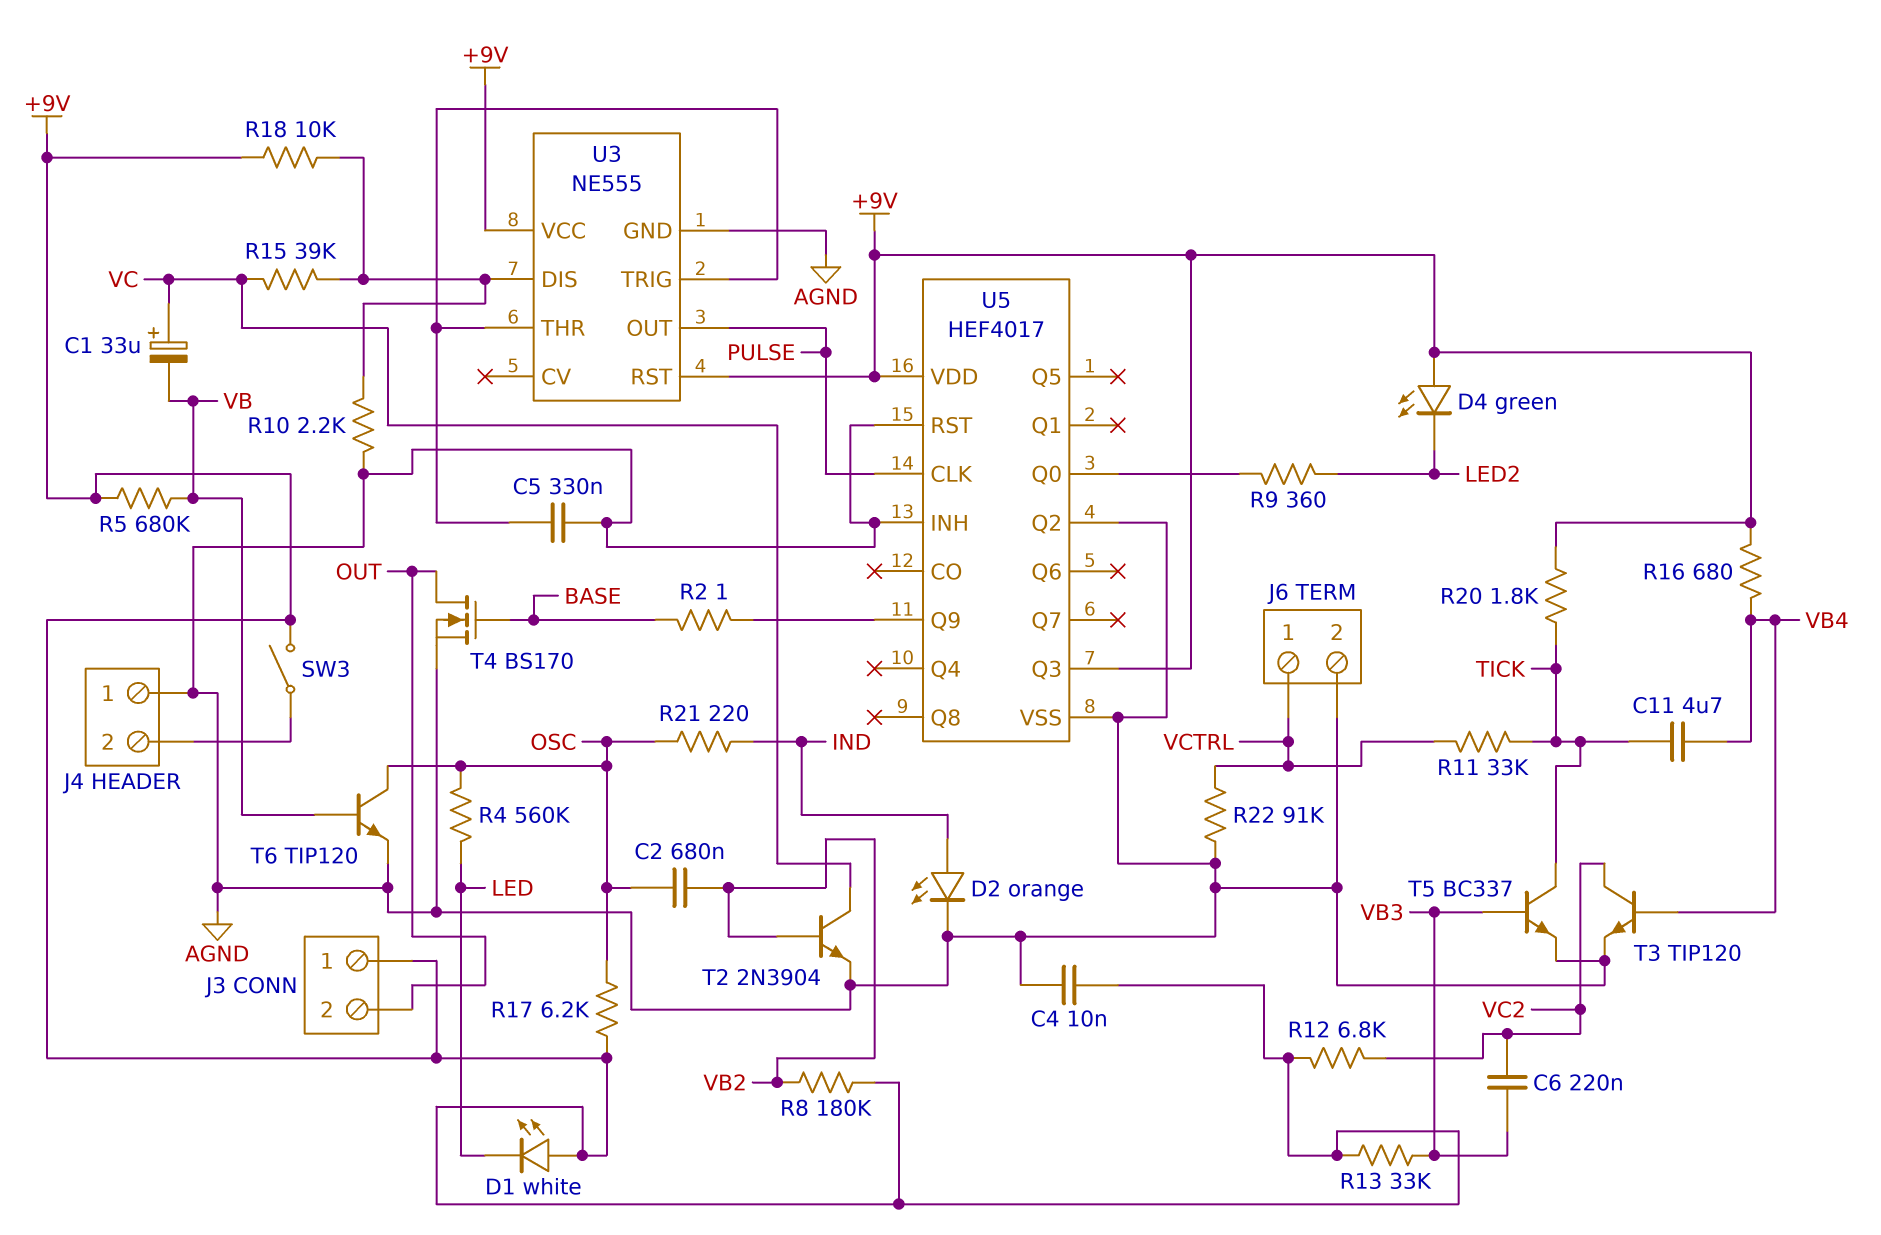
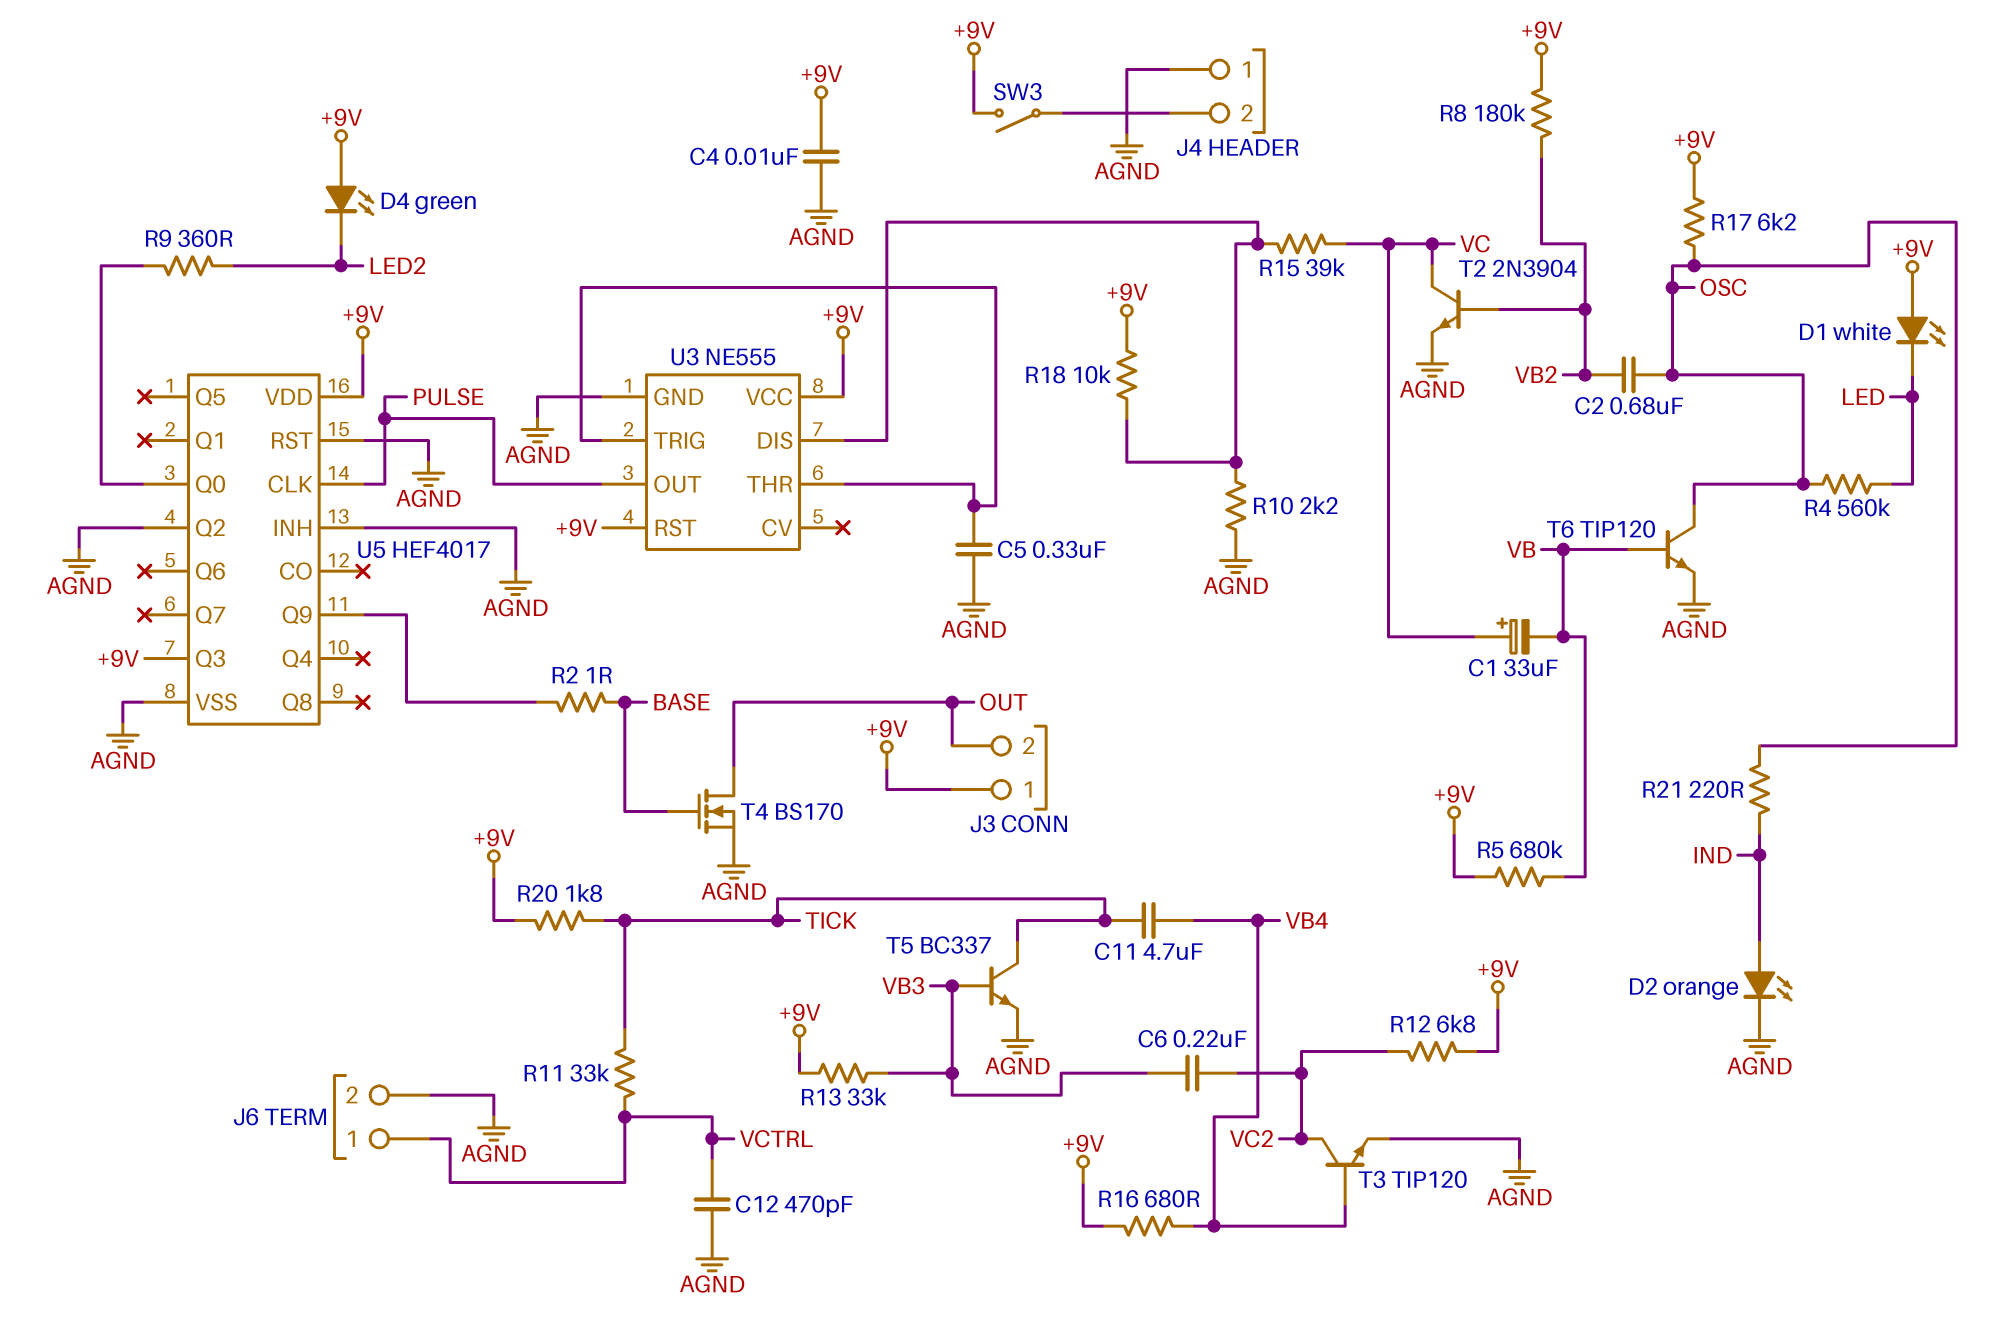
C12: none -> 470pF (AGND, VCTRL)
R22: 91k (AGND, VCTRL) -> none

